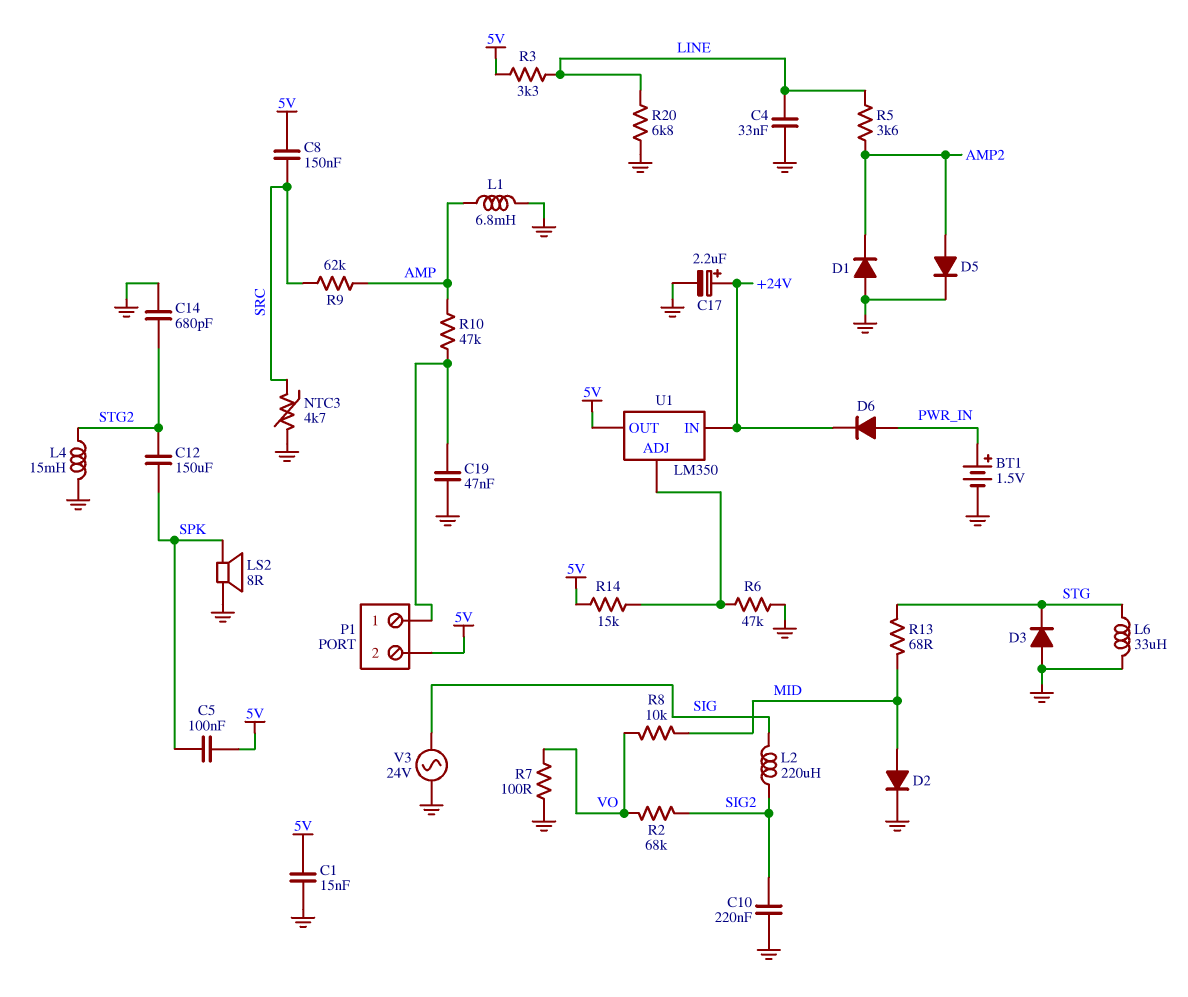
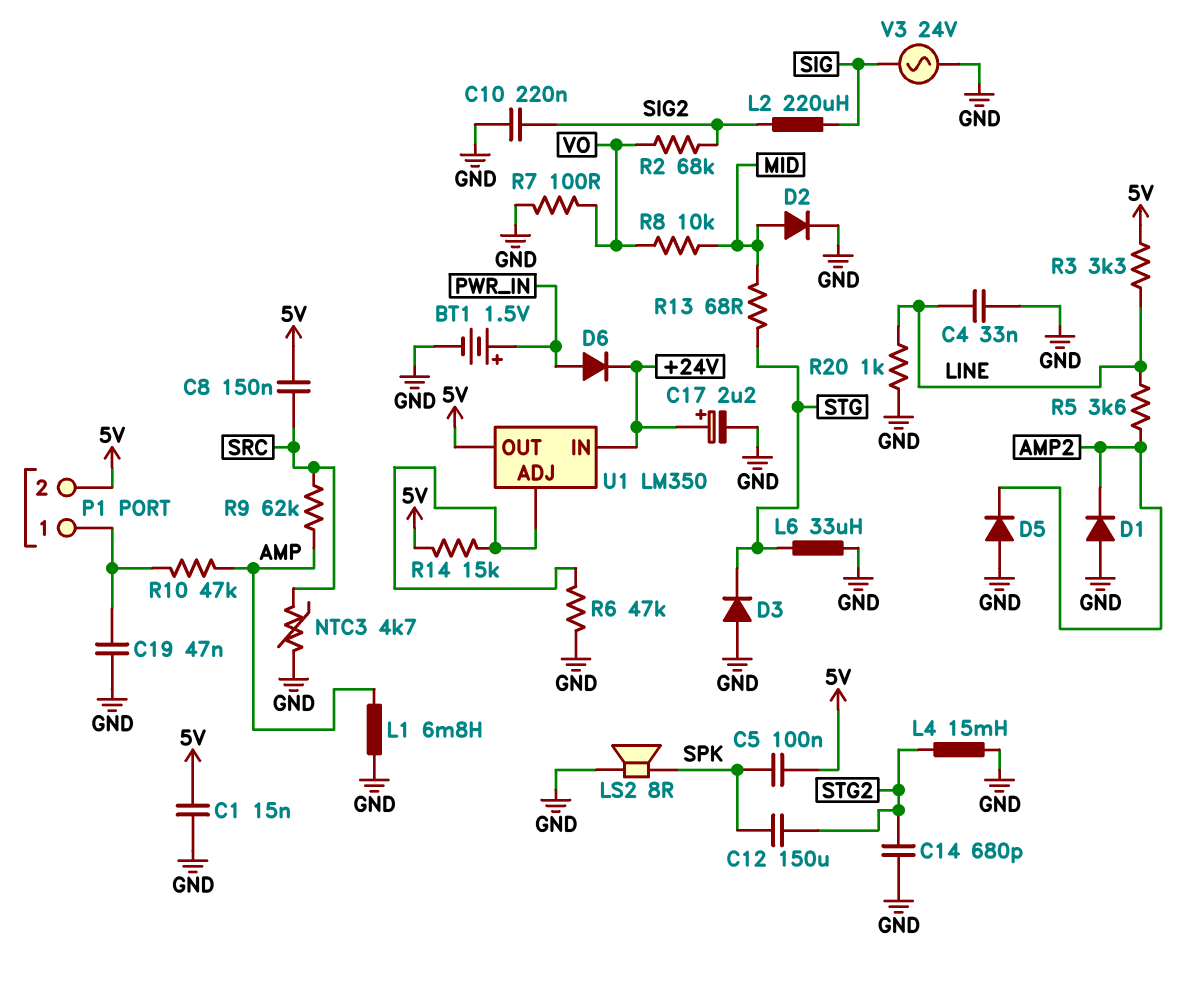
D5: diode (A AMP2, K GND) -> diode (A GND, K AMP2)
R20: 6.8k (GND, LINE) -> 1k (GND, LINE)

